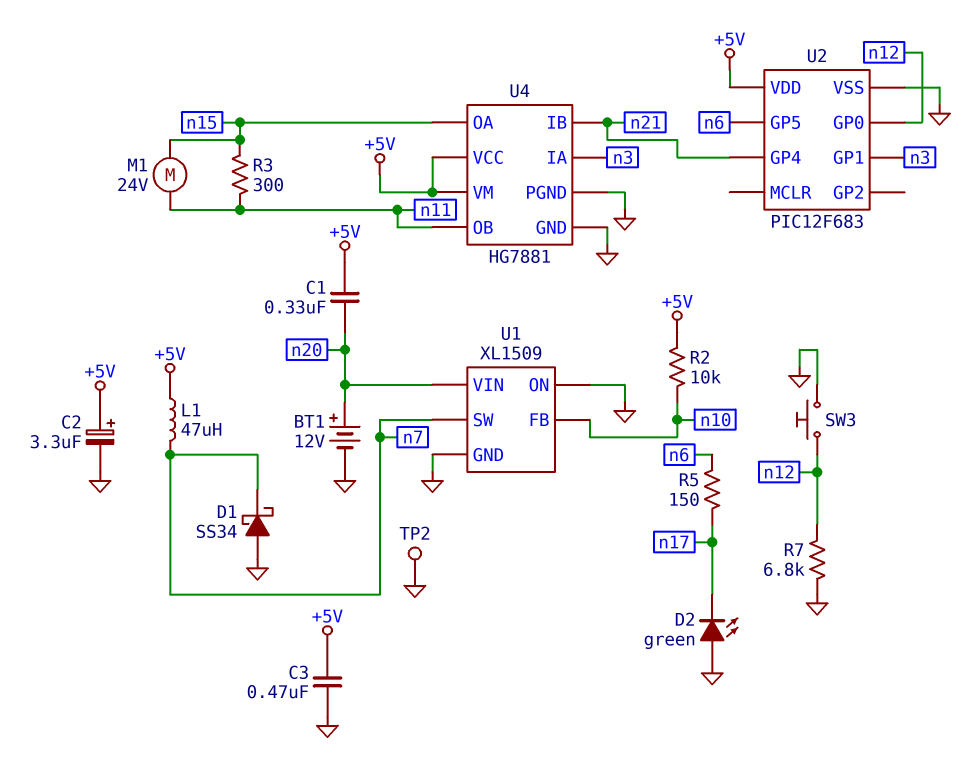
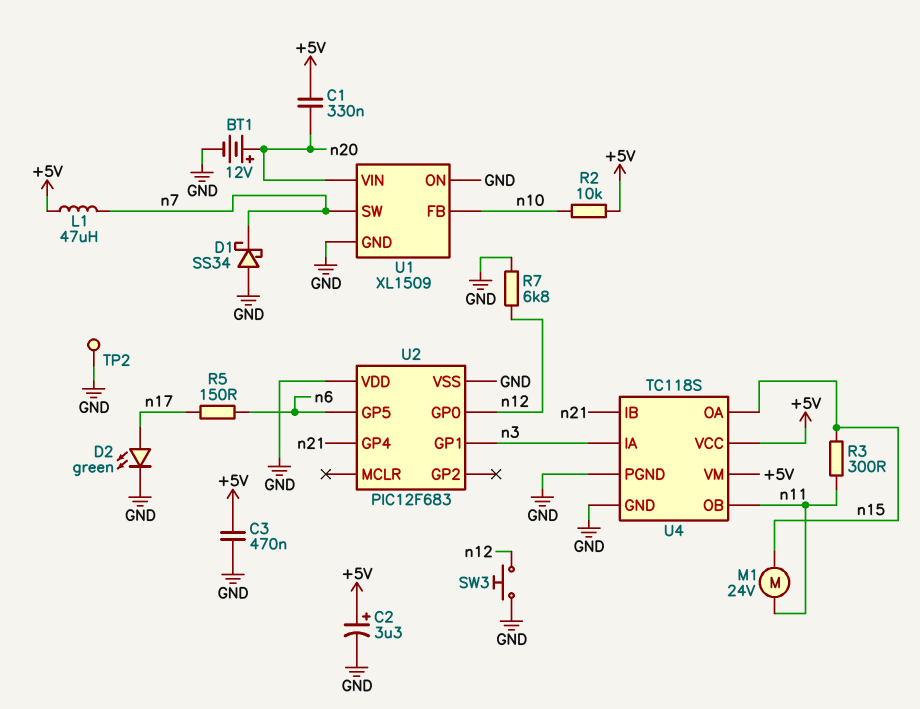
D2: LED green (A GND, K n17) -> LED green (A n17, K GND)
U2 pin VDD: +5V -> GND
U4: HG7881 -> TC118S

